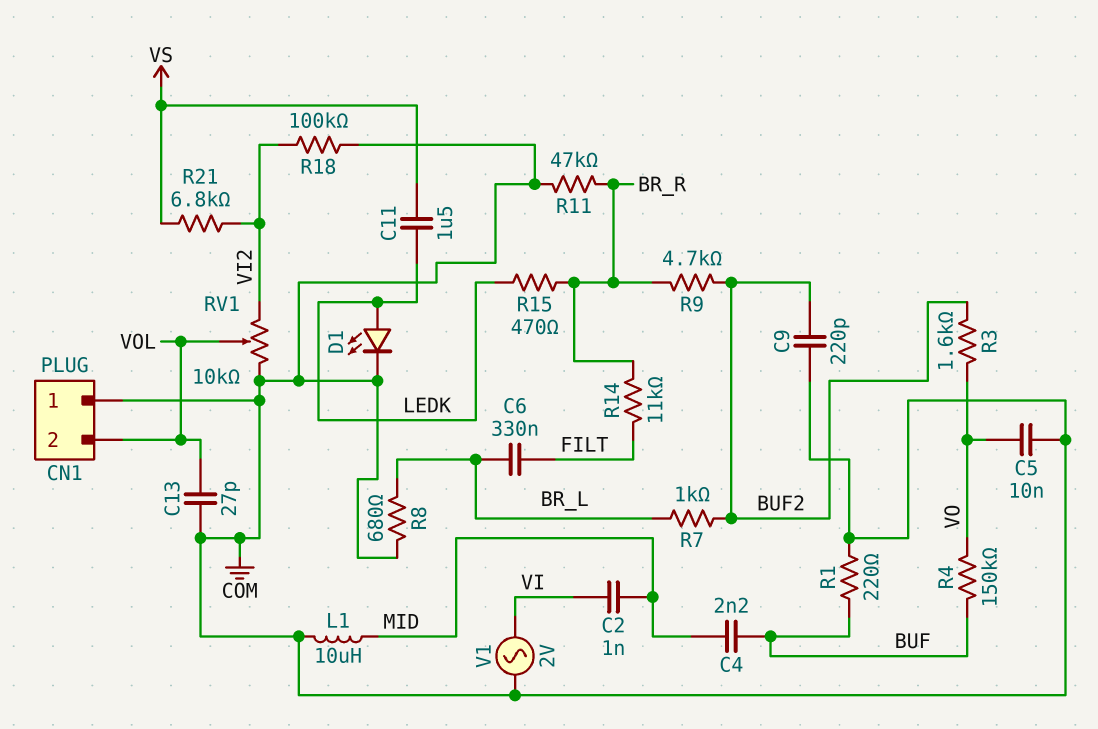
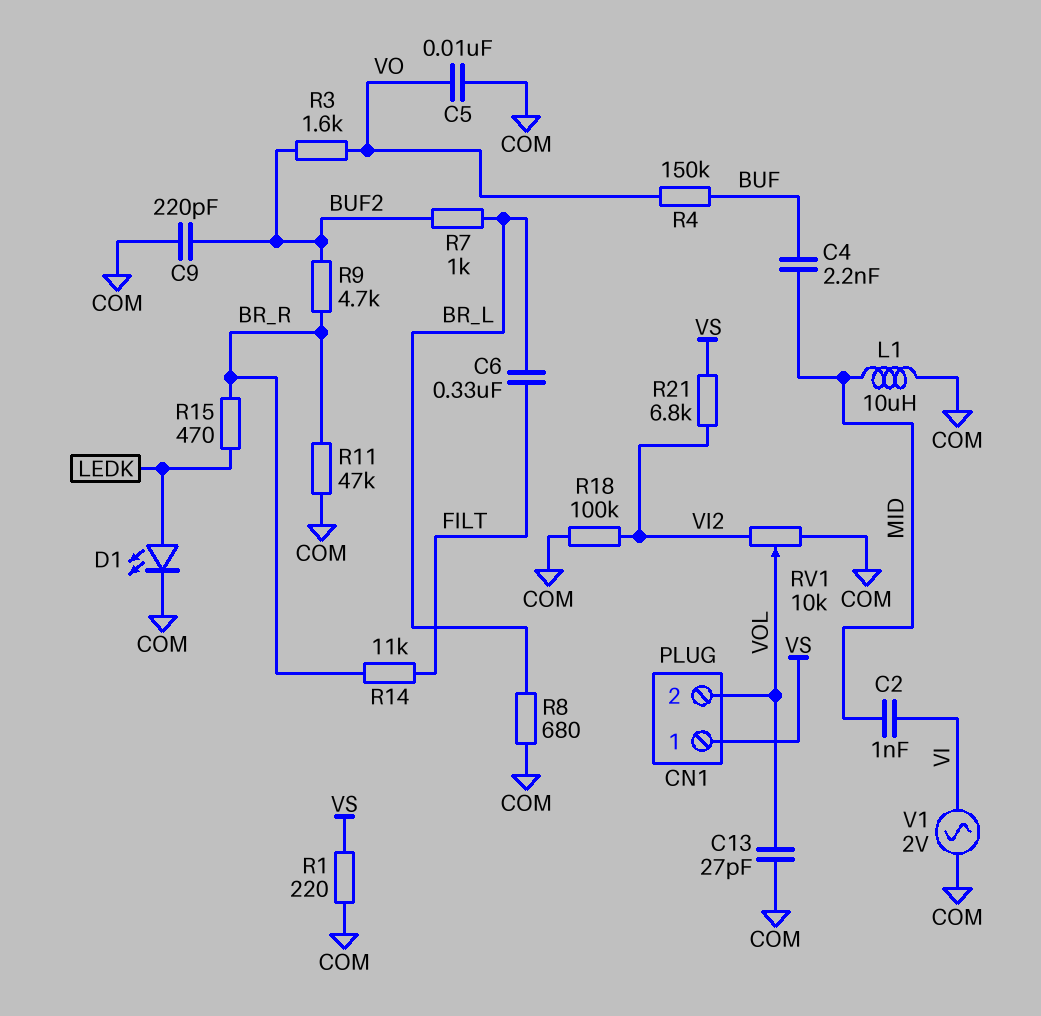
C11: 1.5uF (LEDK, VS) -> none
CN1 pin 1: COM -> VS
R1: 220 (BUF, COM) -> 220 (COM, VS)

